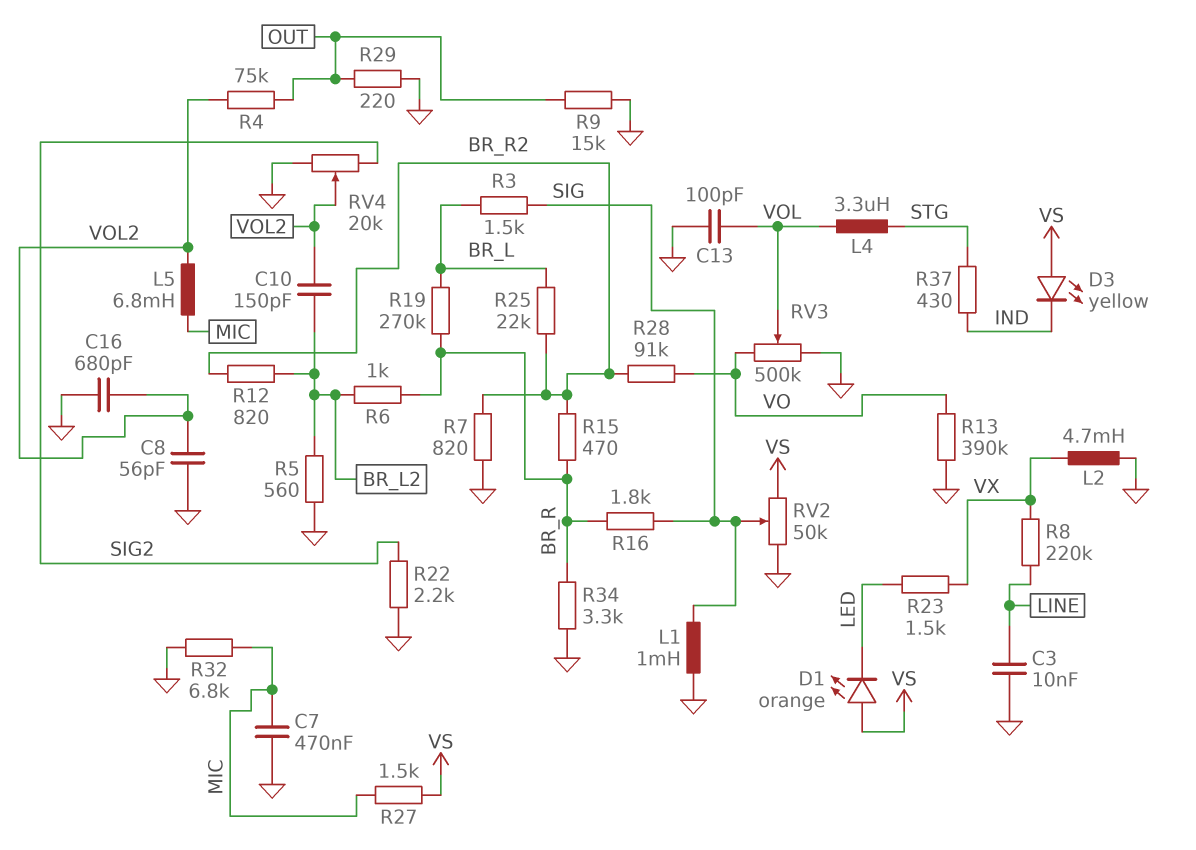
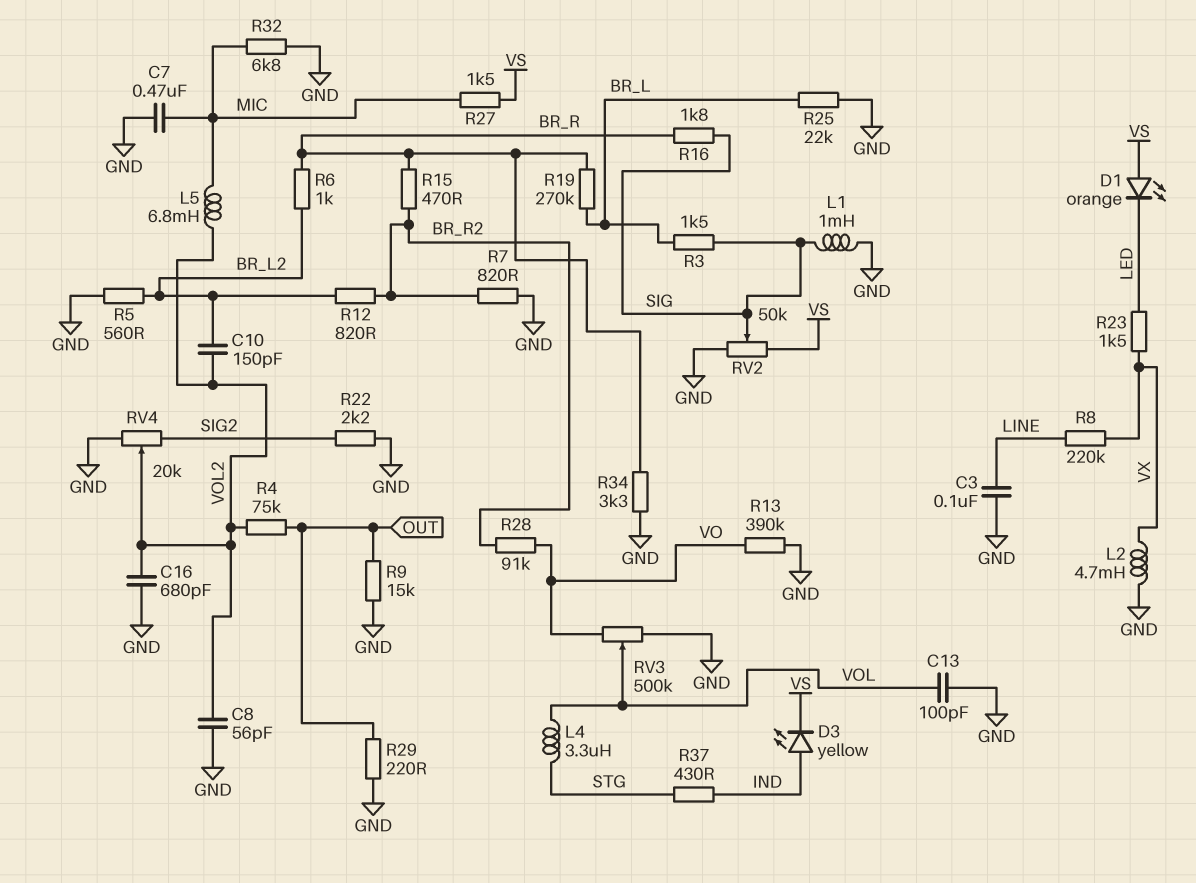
C3: 10nF (GND, LINE) -> 100nF (GND, LINE)
D3: LED yellow (A VS, K IND) -> LED yellow (A IND, K VS)
R25: 22k (BR_L, BR_R2) -> 22k (BR_L, GND)

